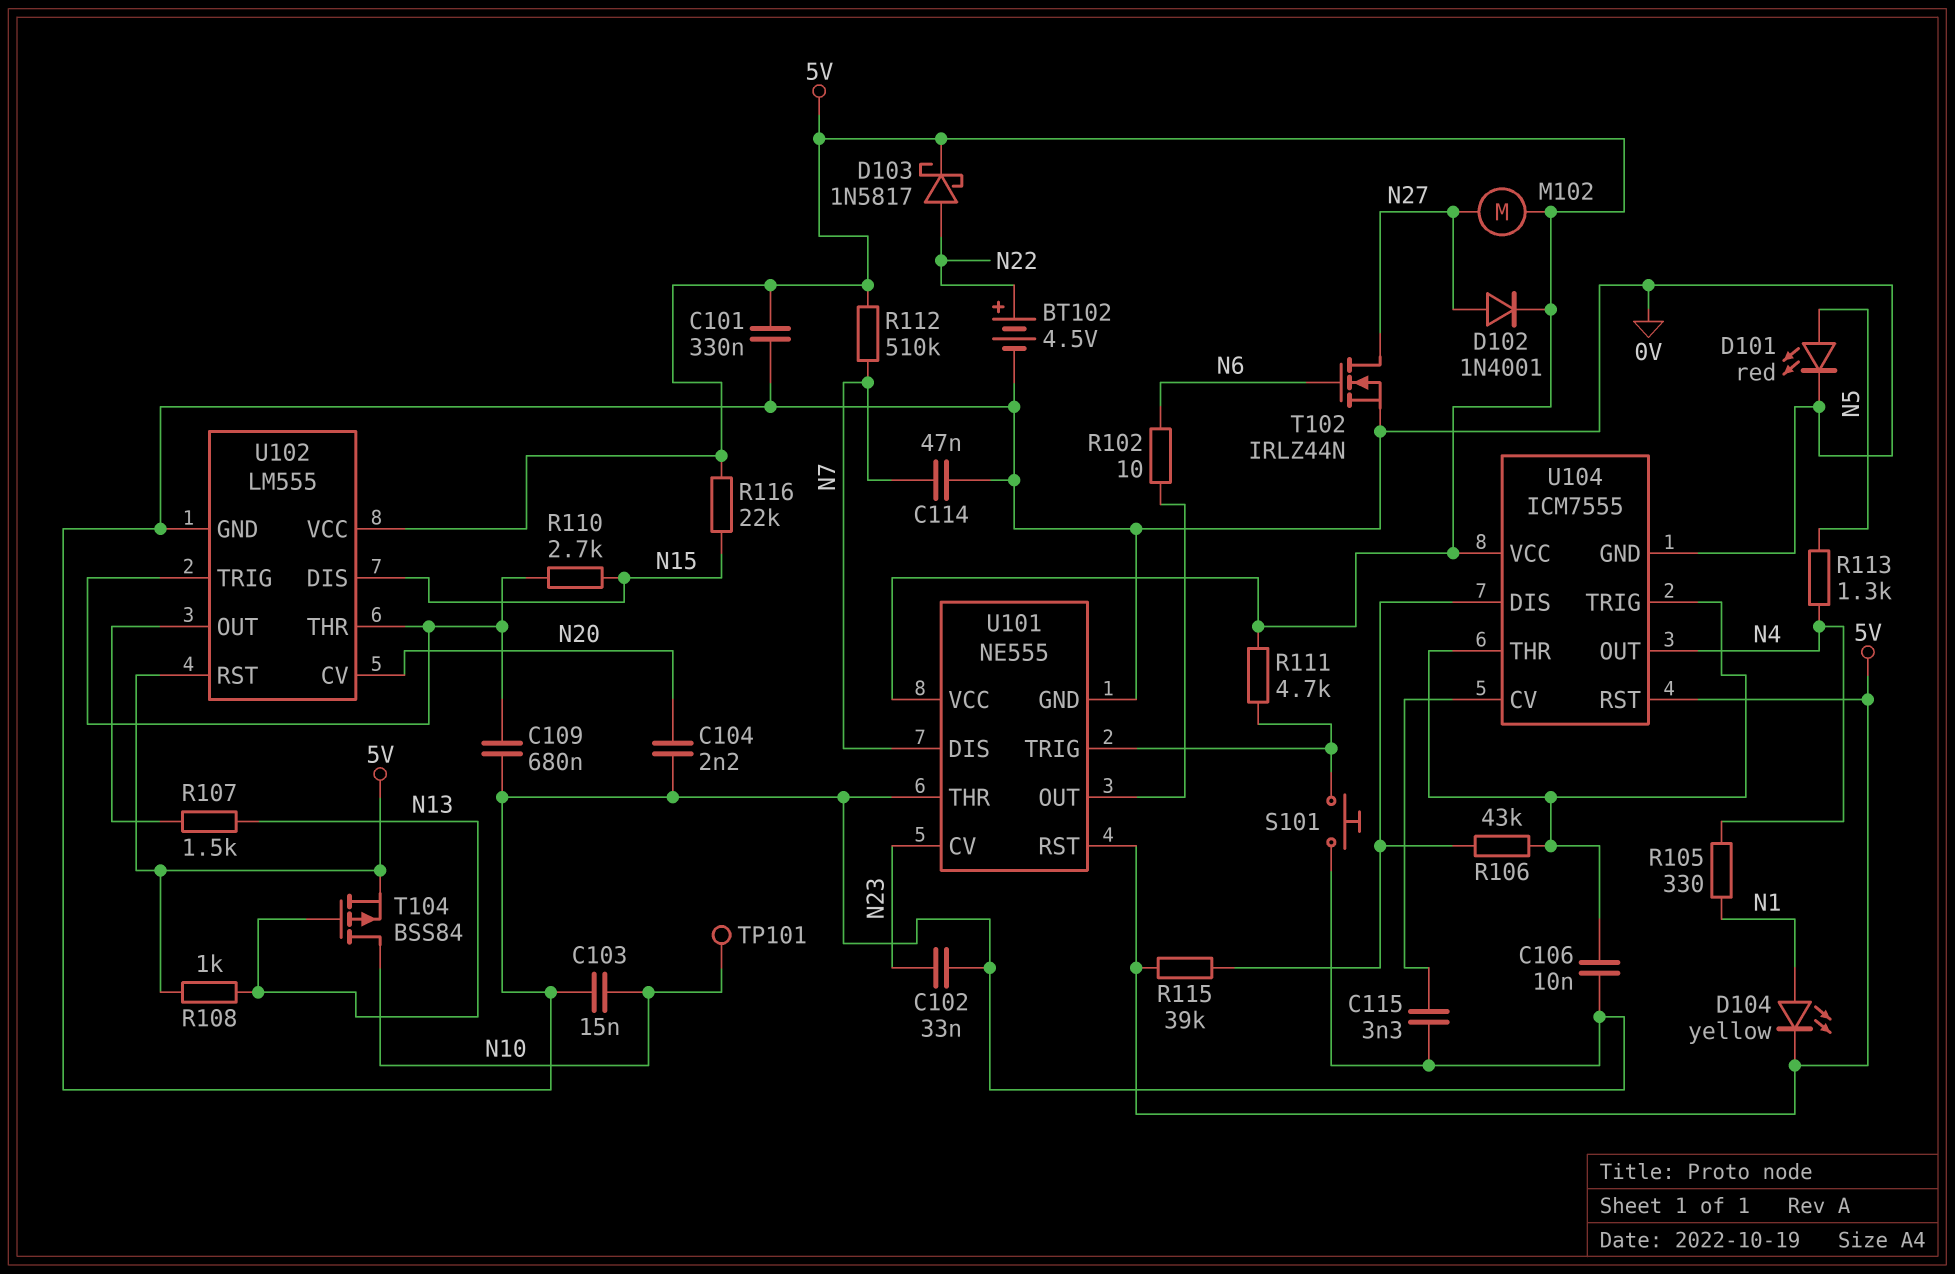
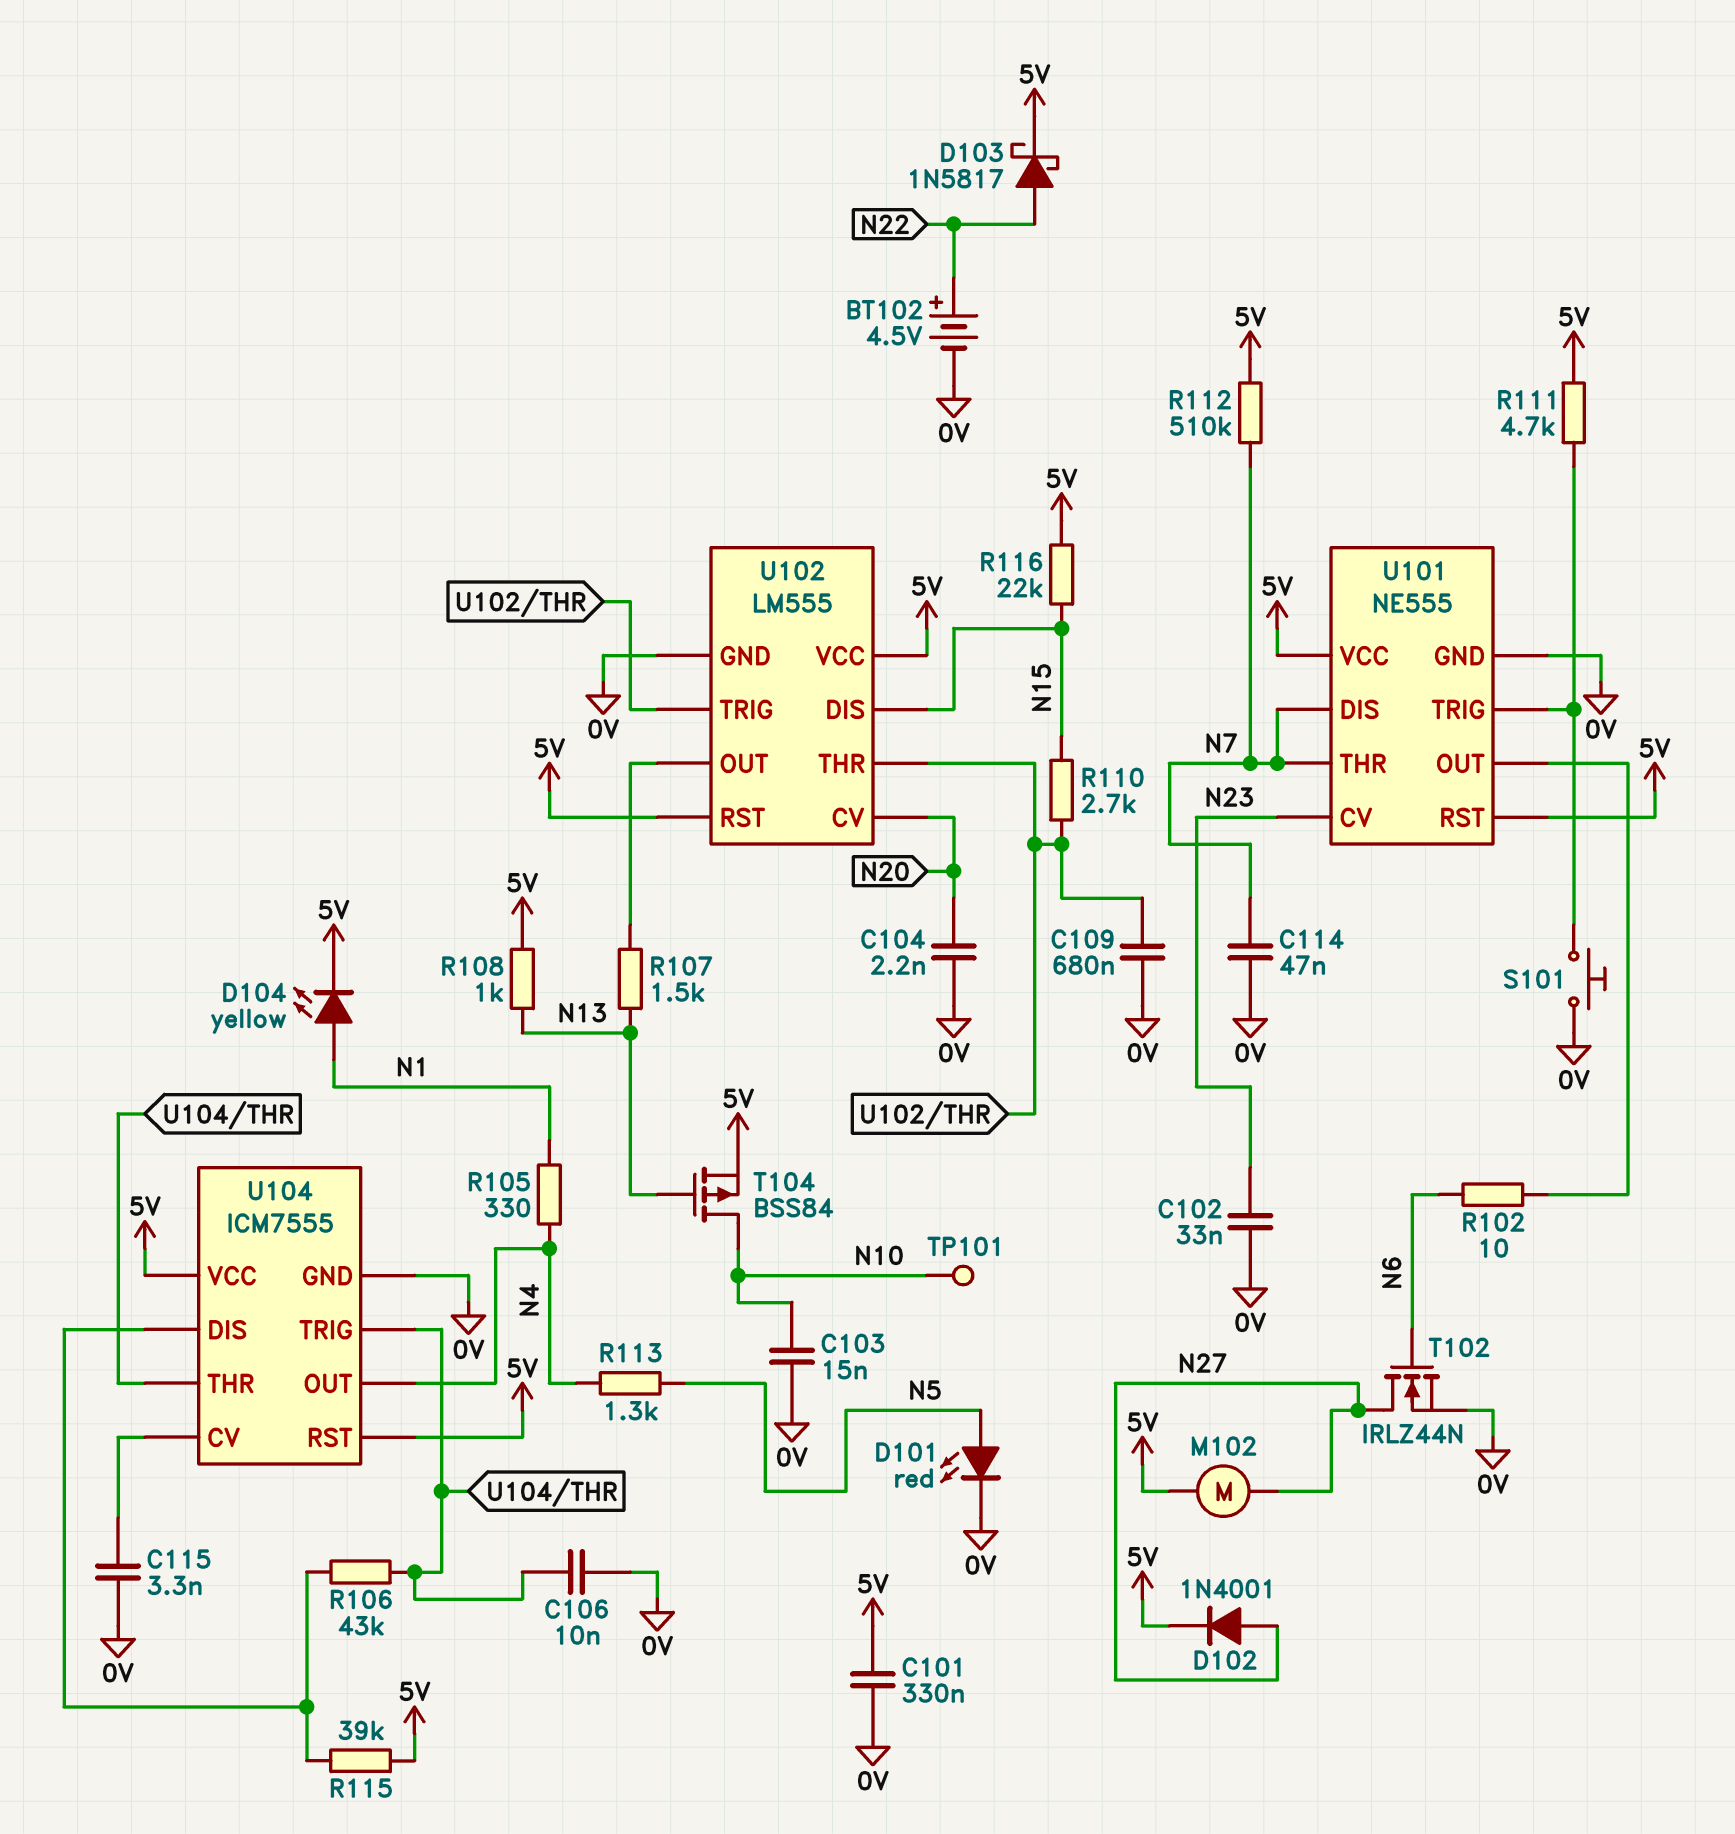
U101 pin THR: 0V -> N7

